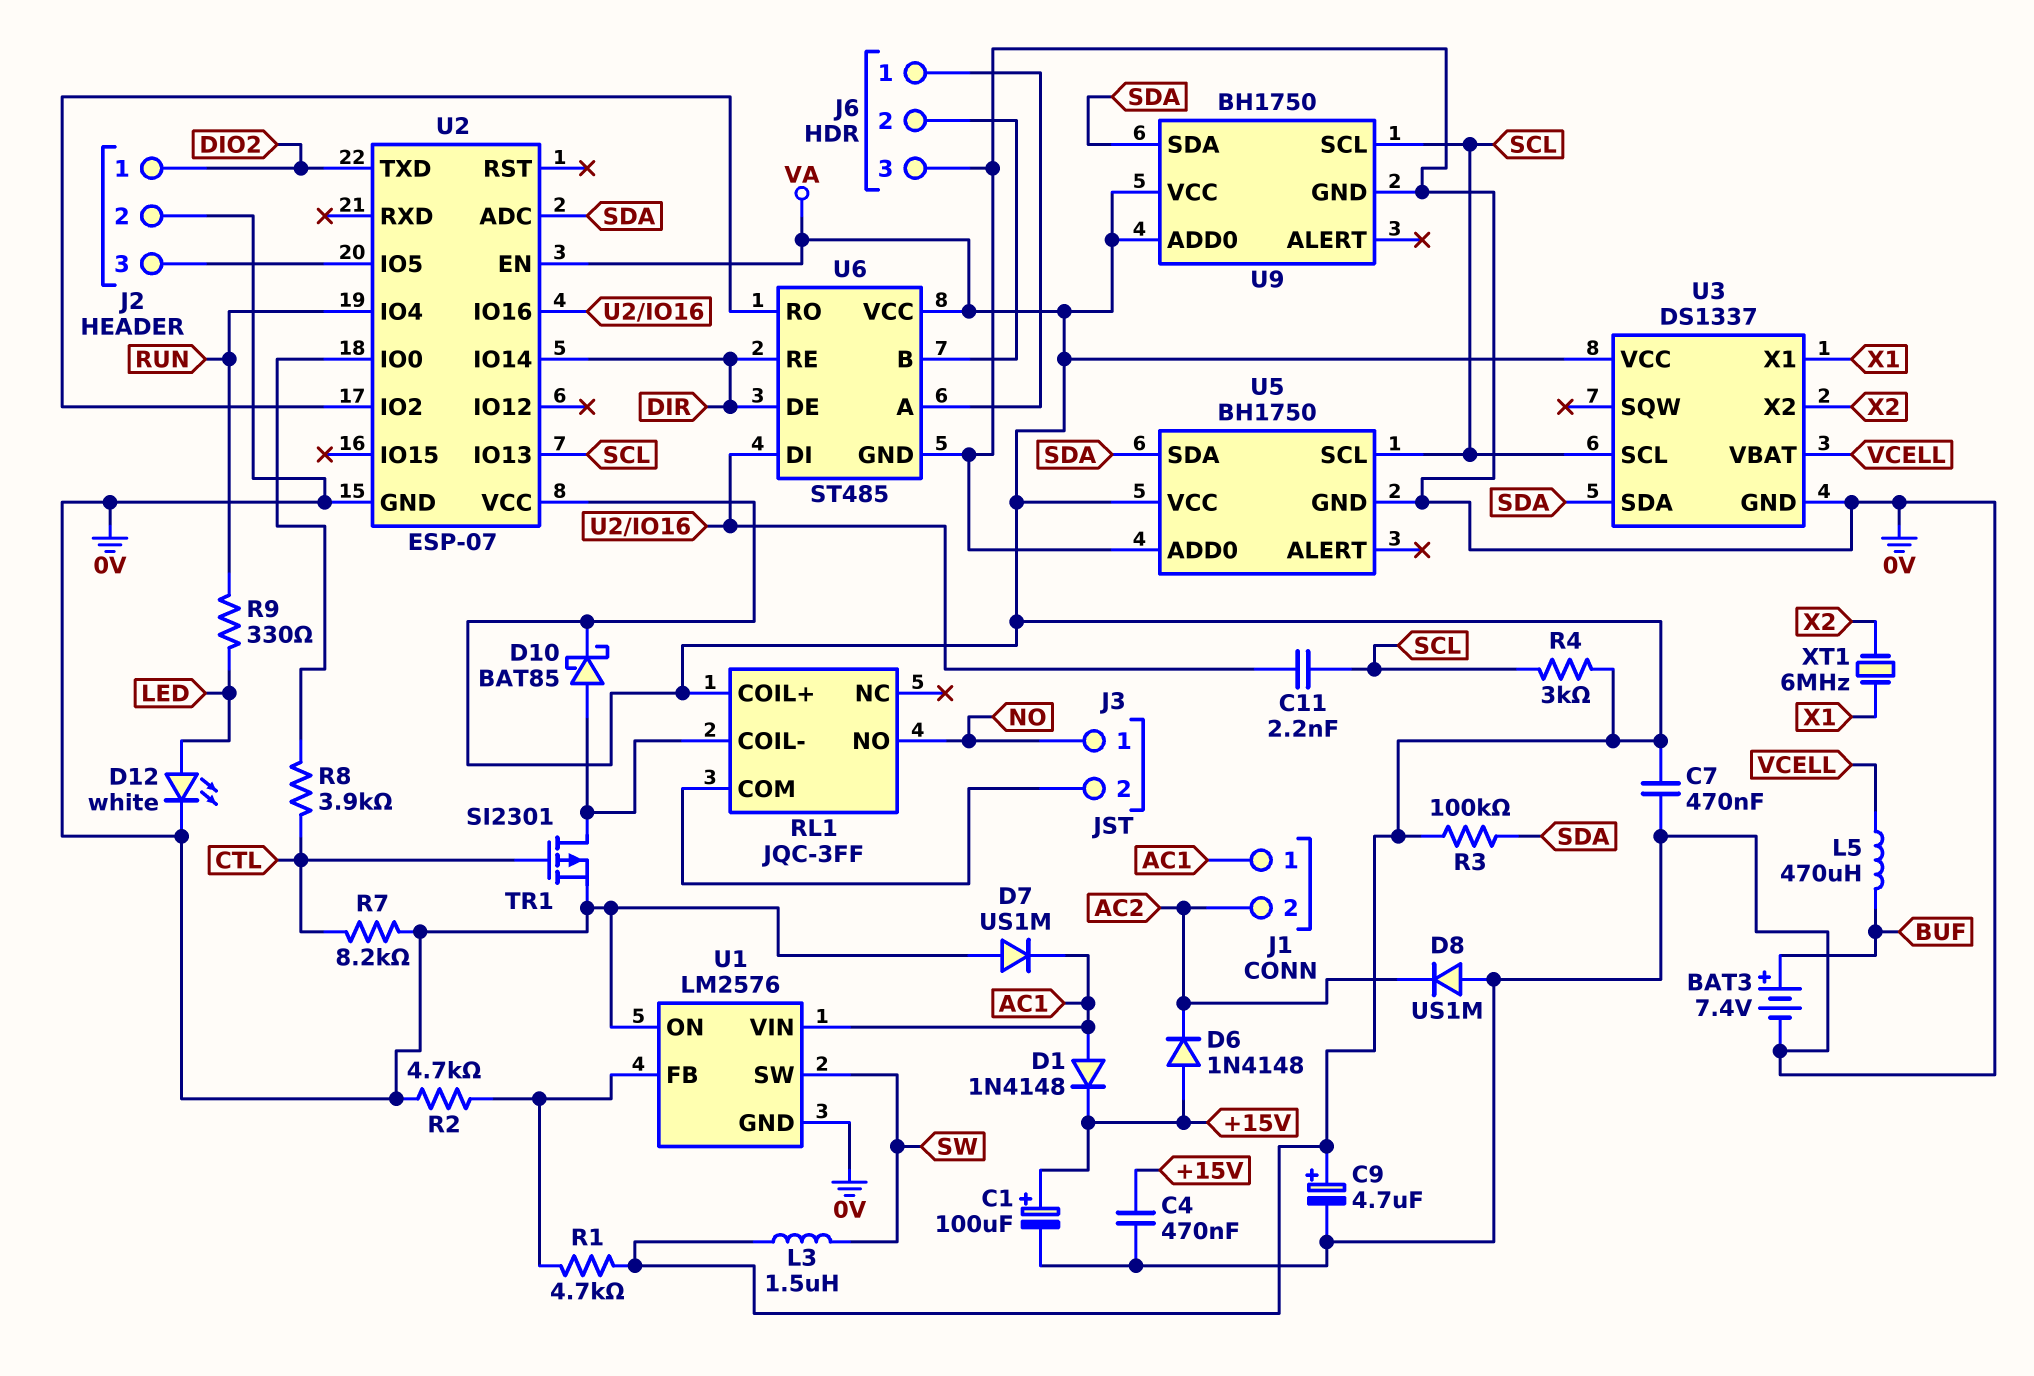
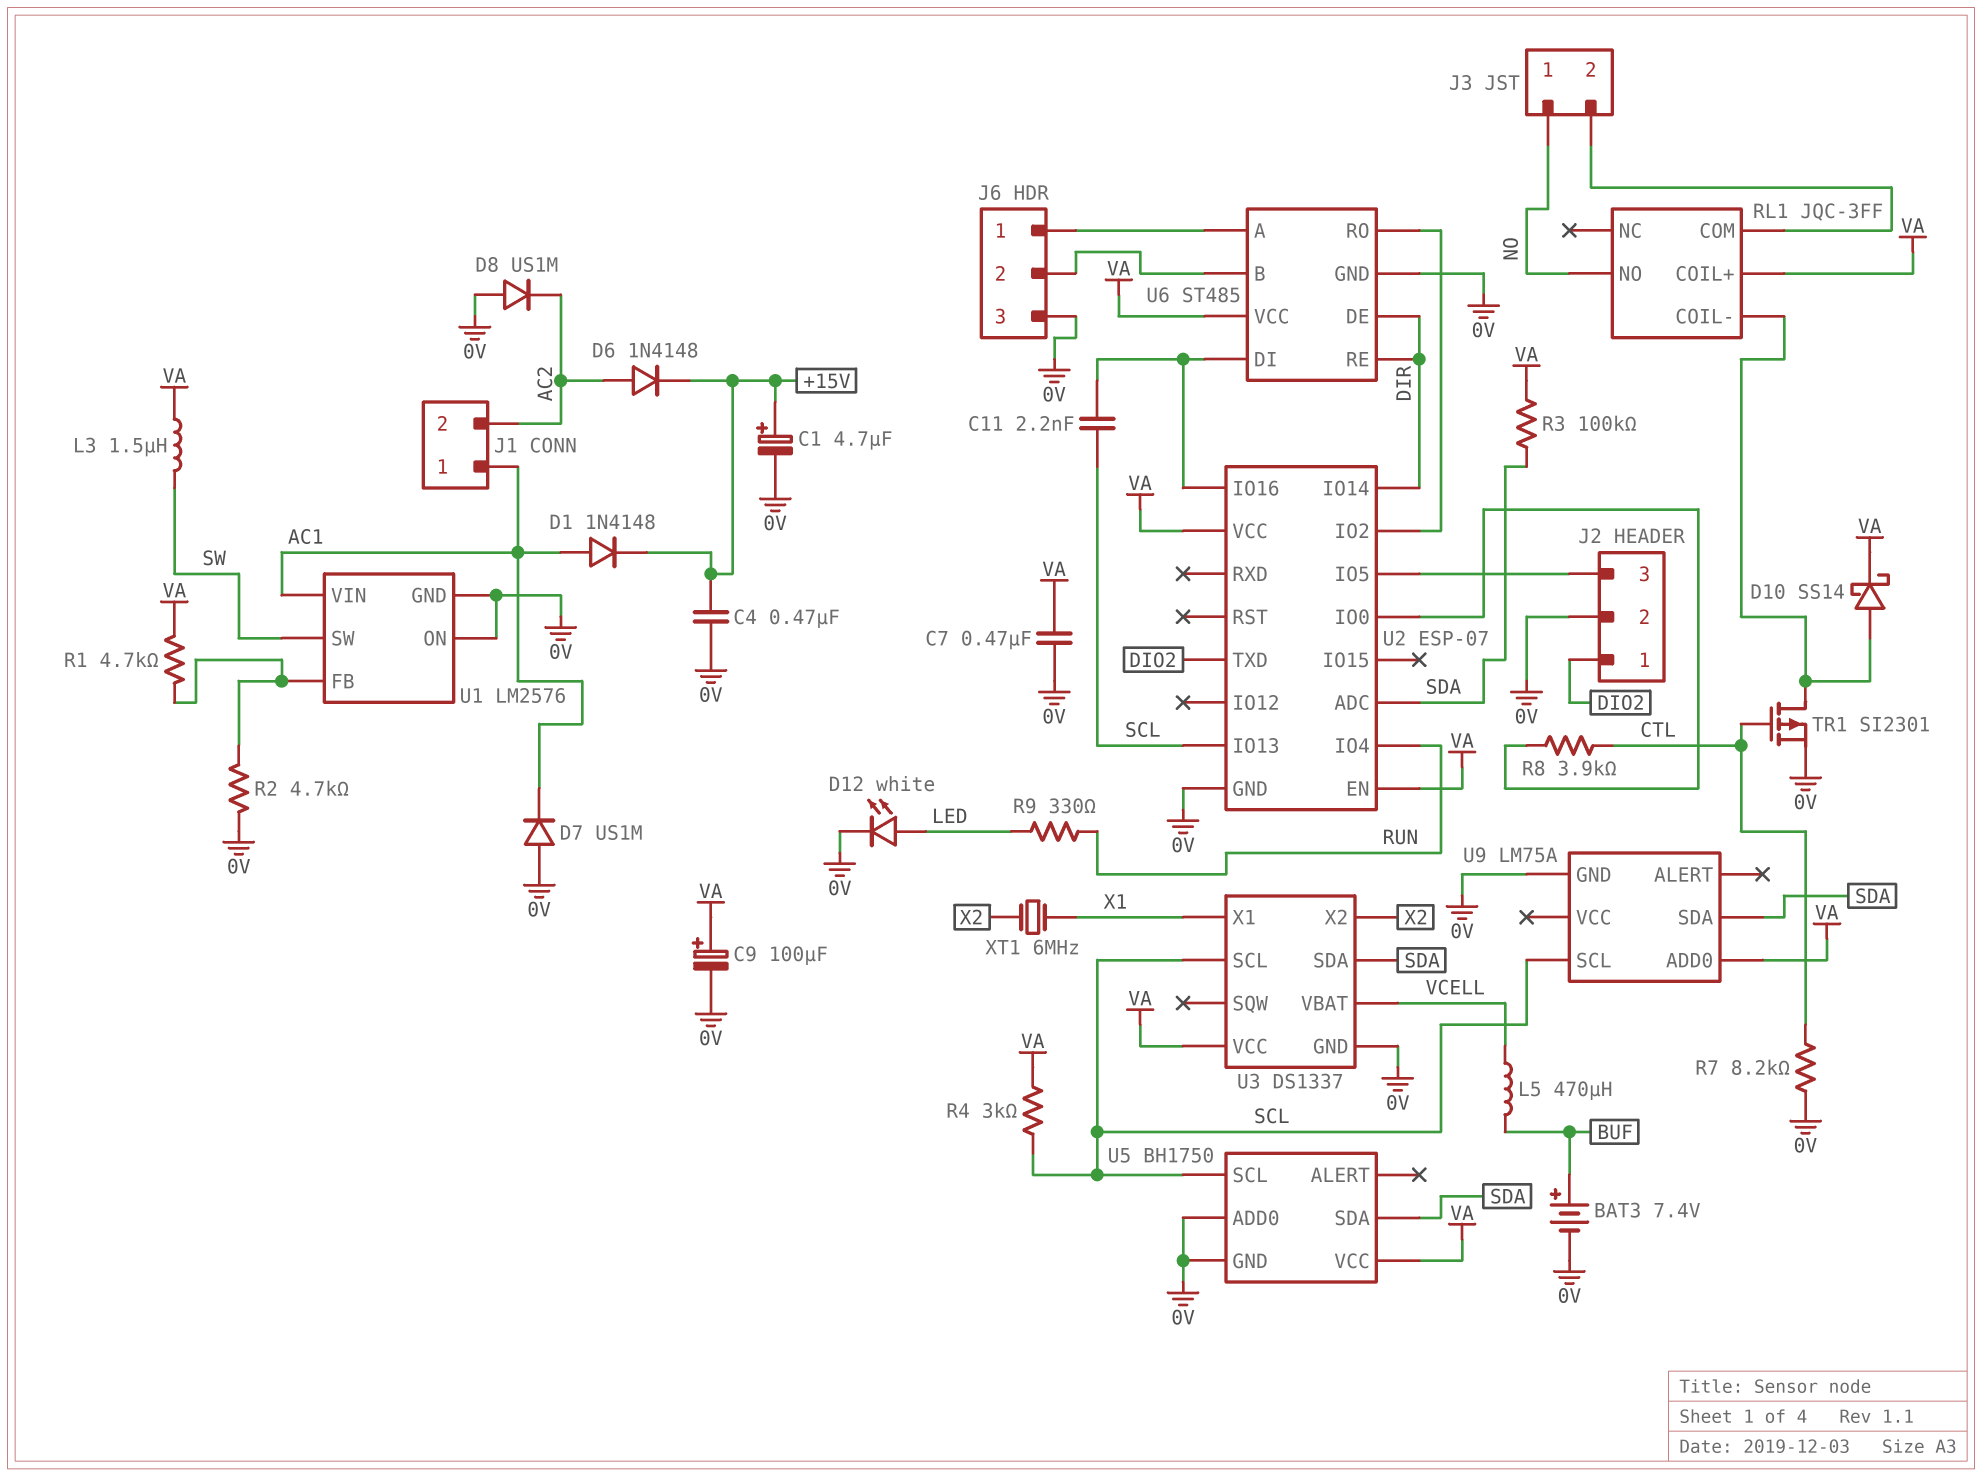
C1: 100uF (plus +15V, minus 0V) -> 4.7uF (plus +15V, minus 0V)
C9: 4.7uF (plus VA, minus 0V) -> 100uF (plus VA, minus 0V)
D6: diode 1N4148 (A +15V, K AC2) -> diode 1N4148 (A AC2, K +15V)
D10: schottky BAT85 (A RL1/COIL-, K VA) -> schottky SS14 (A RL1/COIL-, K VA)
U9: BH1750 -> LM75A
U9 pin VCC: VA -> none

